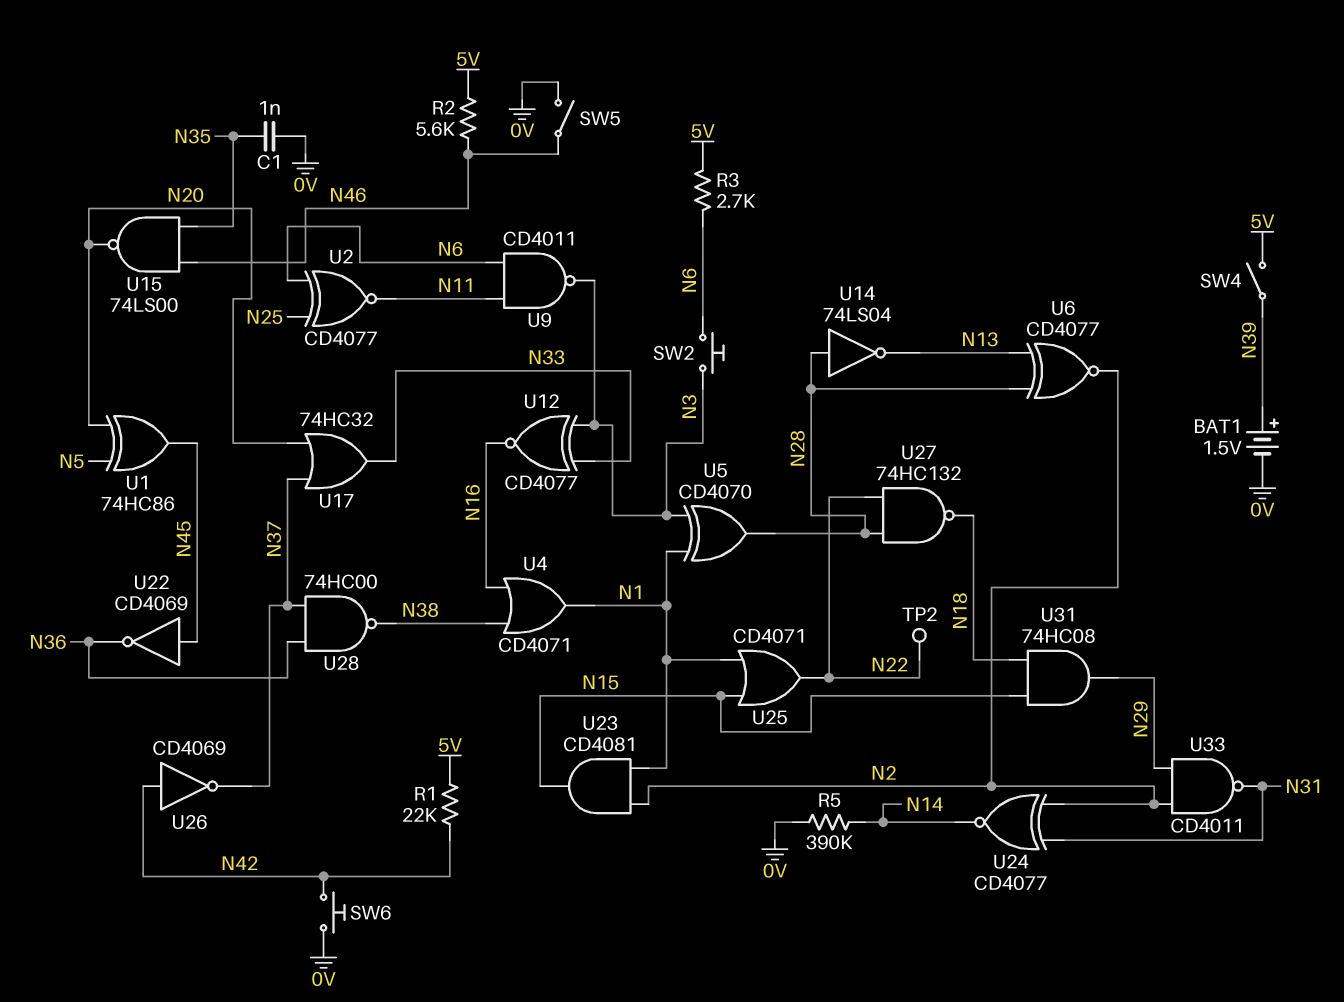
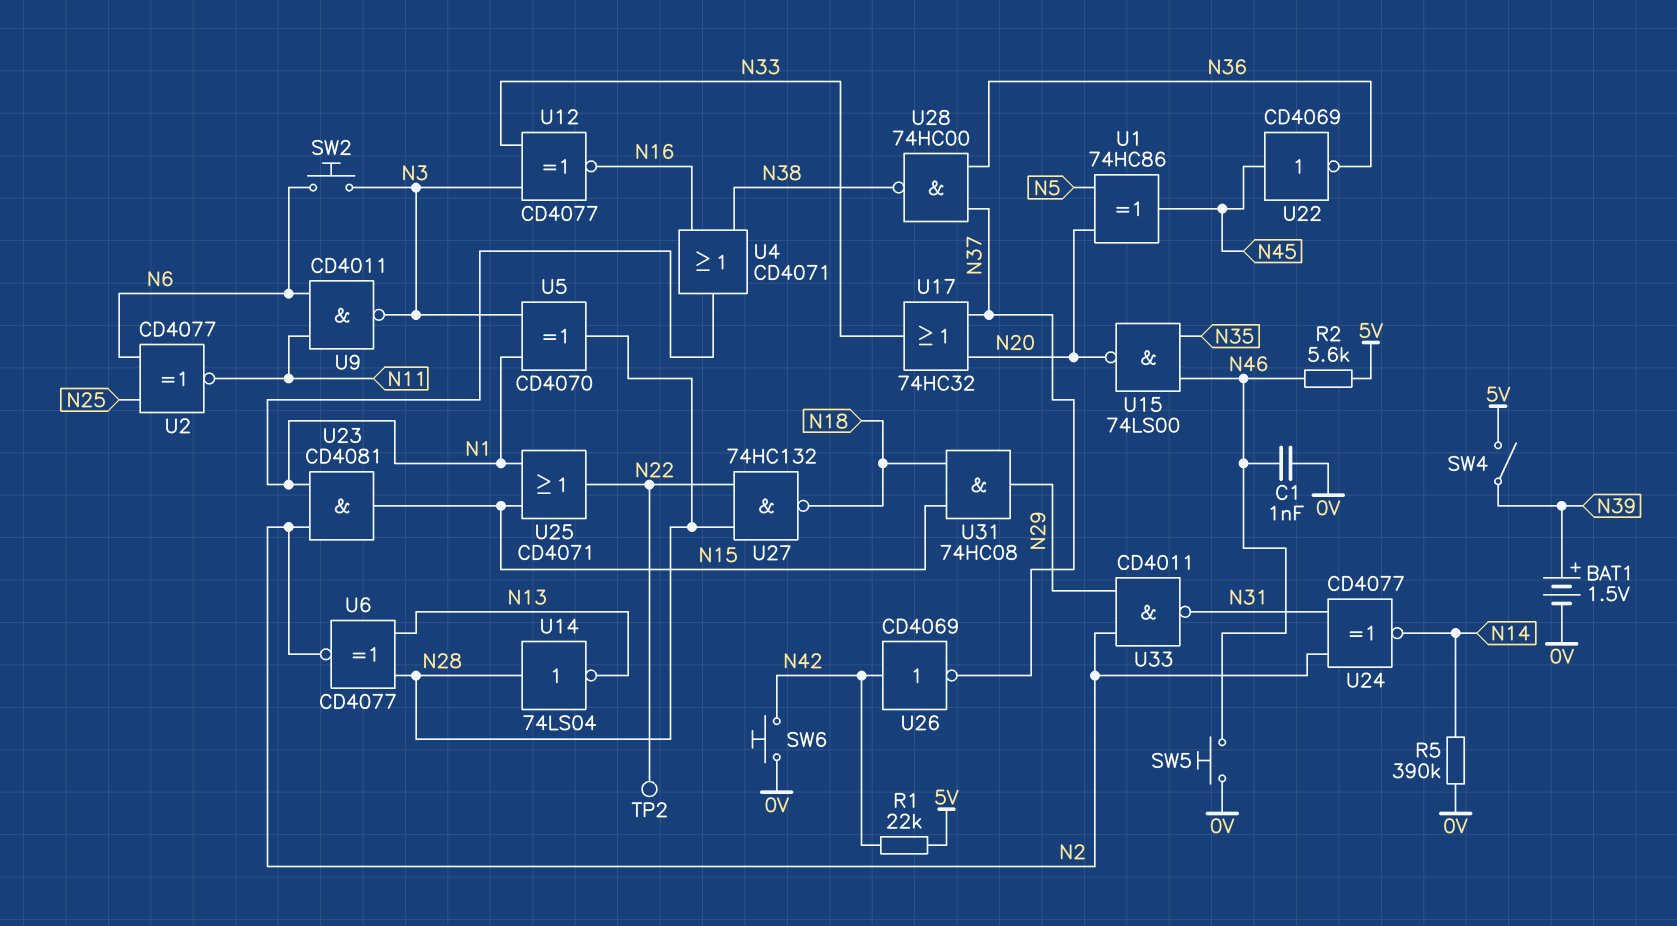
C1: 1nF (0V, N35) -> 1nF (0V, N46)
R3: 2.7k (5V, N6) -> none
SW5: switch (0V, N46) -> button (0V, N46)

